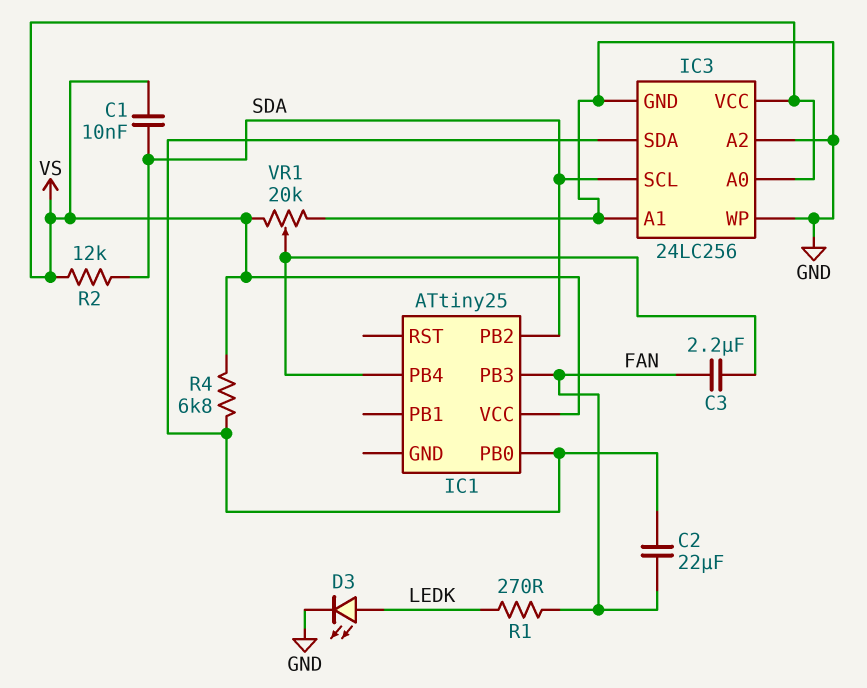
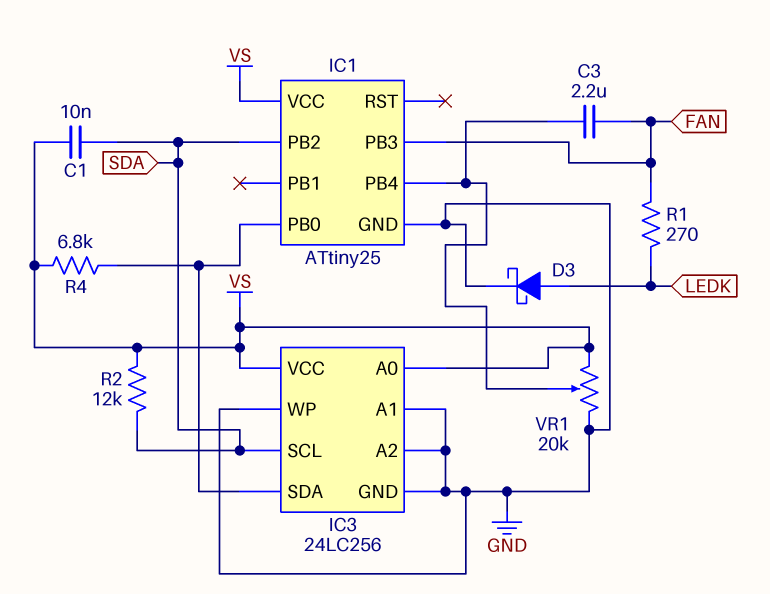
C2: 22uF (FAN, IC1/PB0) -> none
D3: LED (A LEDK, K GND) -> schottky (A LEDK, K GND)
IC1 pin GND: none -> GND

